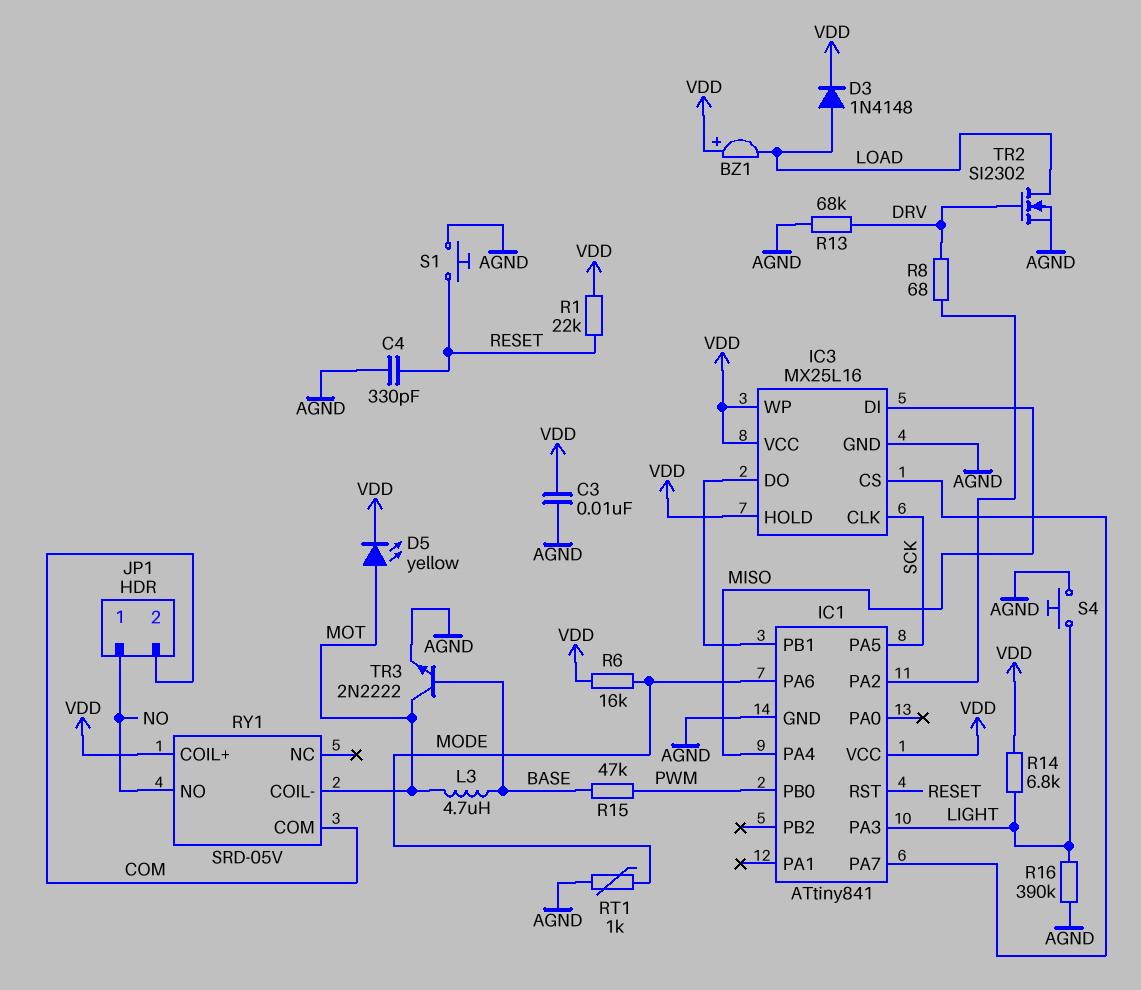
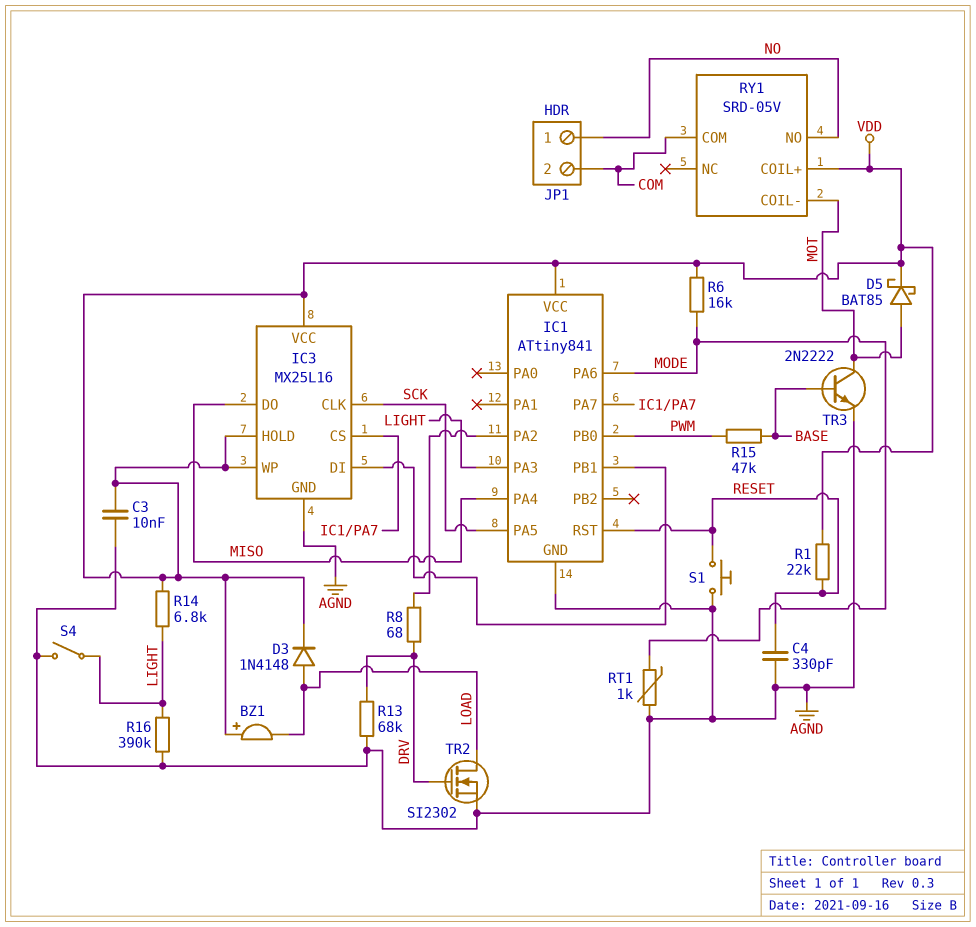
D5: LED yellow (A MOT, K VDD) -> schottky BAT85 (A MOT, K VDD)
IC3 pin DI: MISO -> IC1/PB1
IC3 pin DO: IC1/PB1 -> MISO
L3: 4.7uH (BASE, MOT) -> none
S4: button (AGND, LIGHT) -> switch (AGND, LIGHT)

